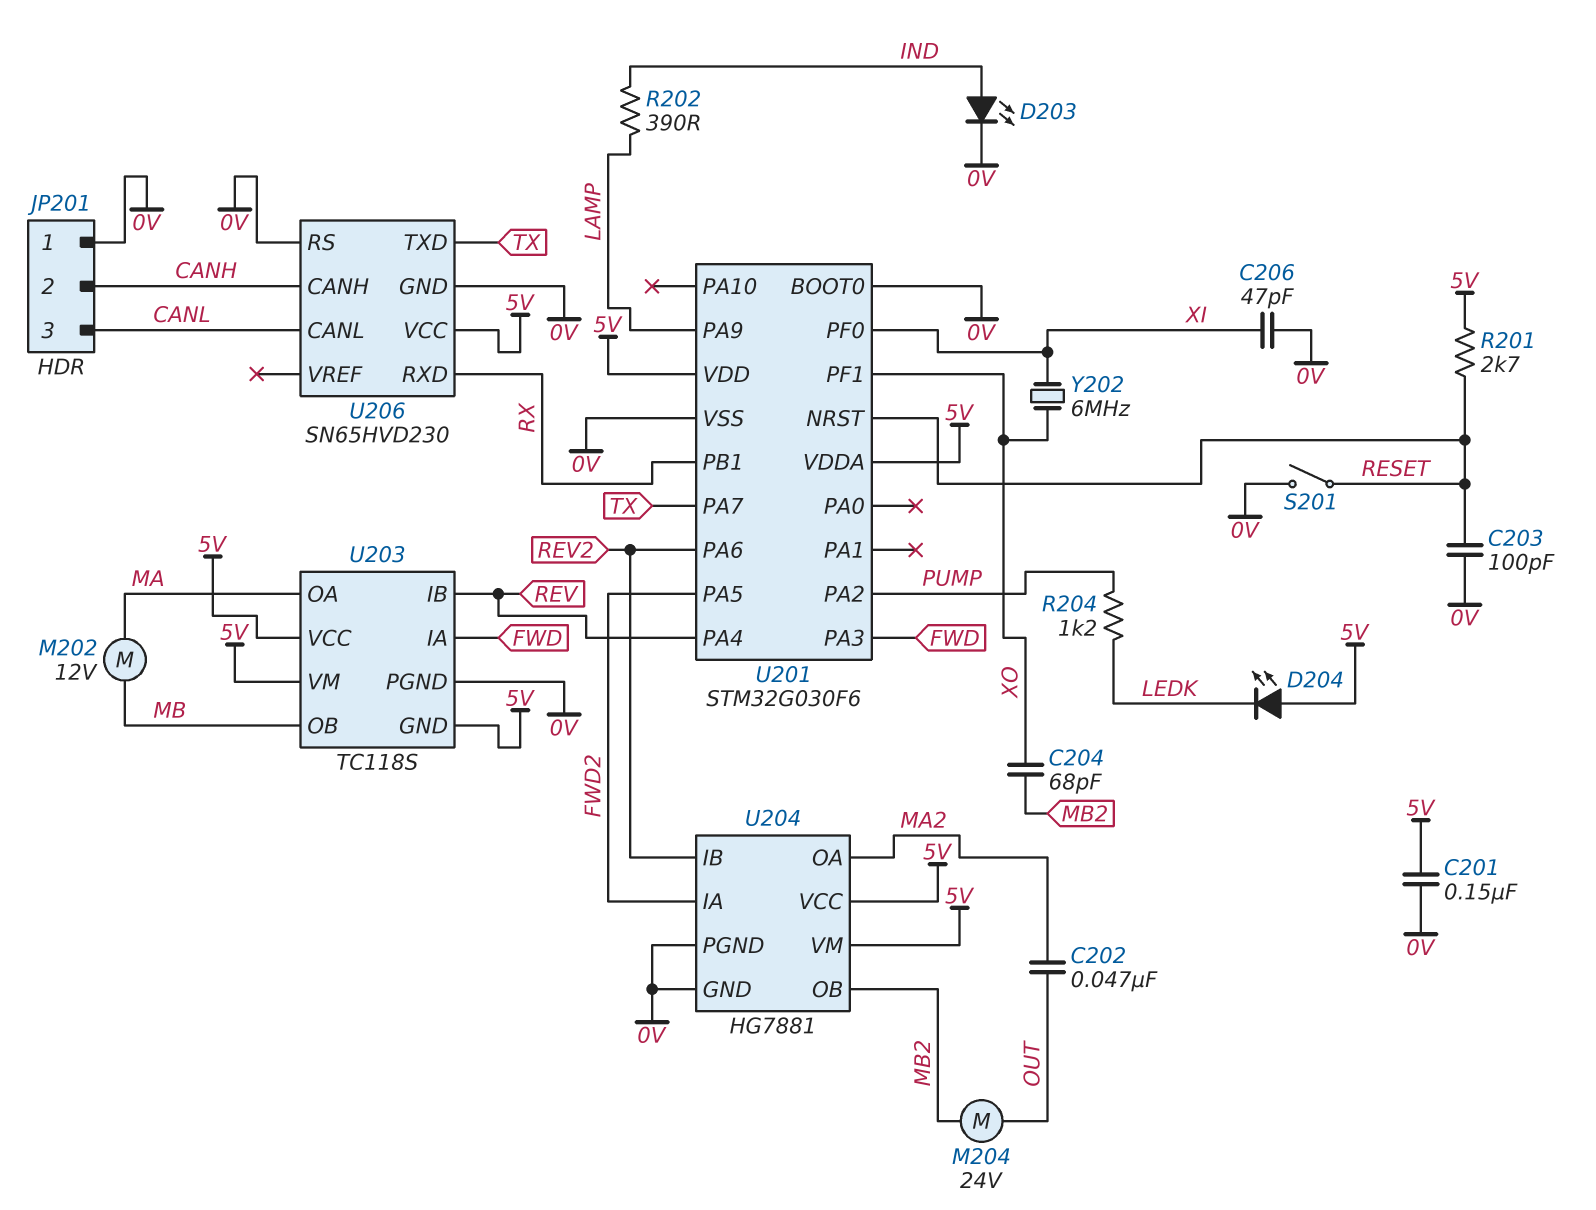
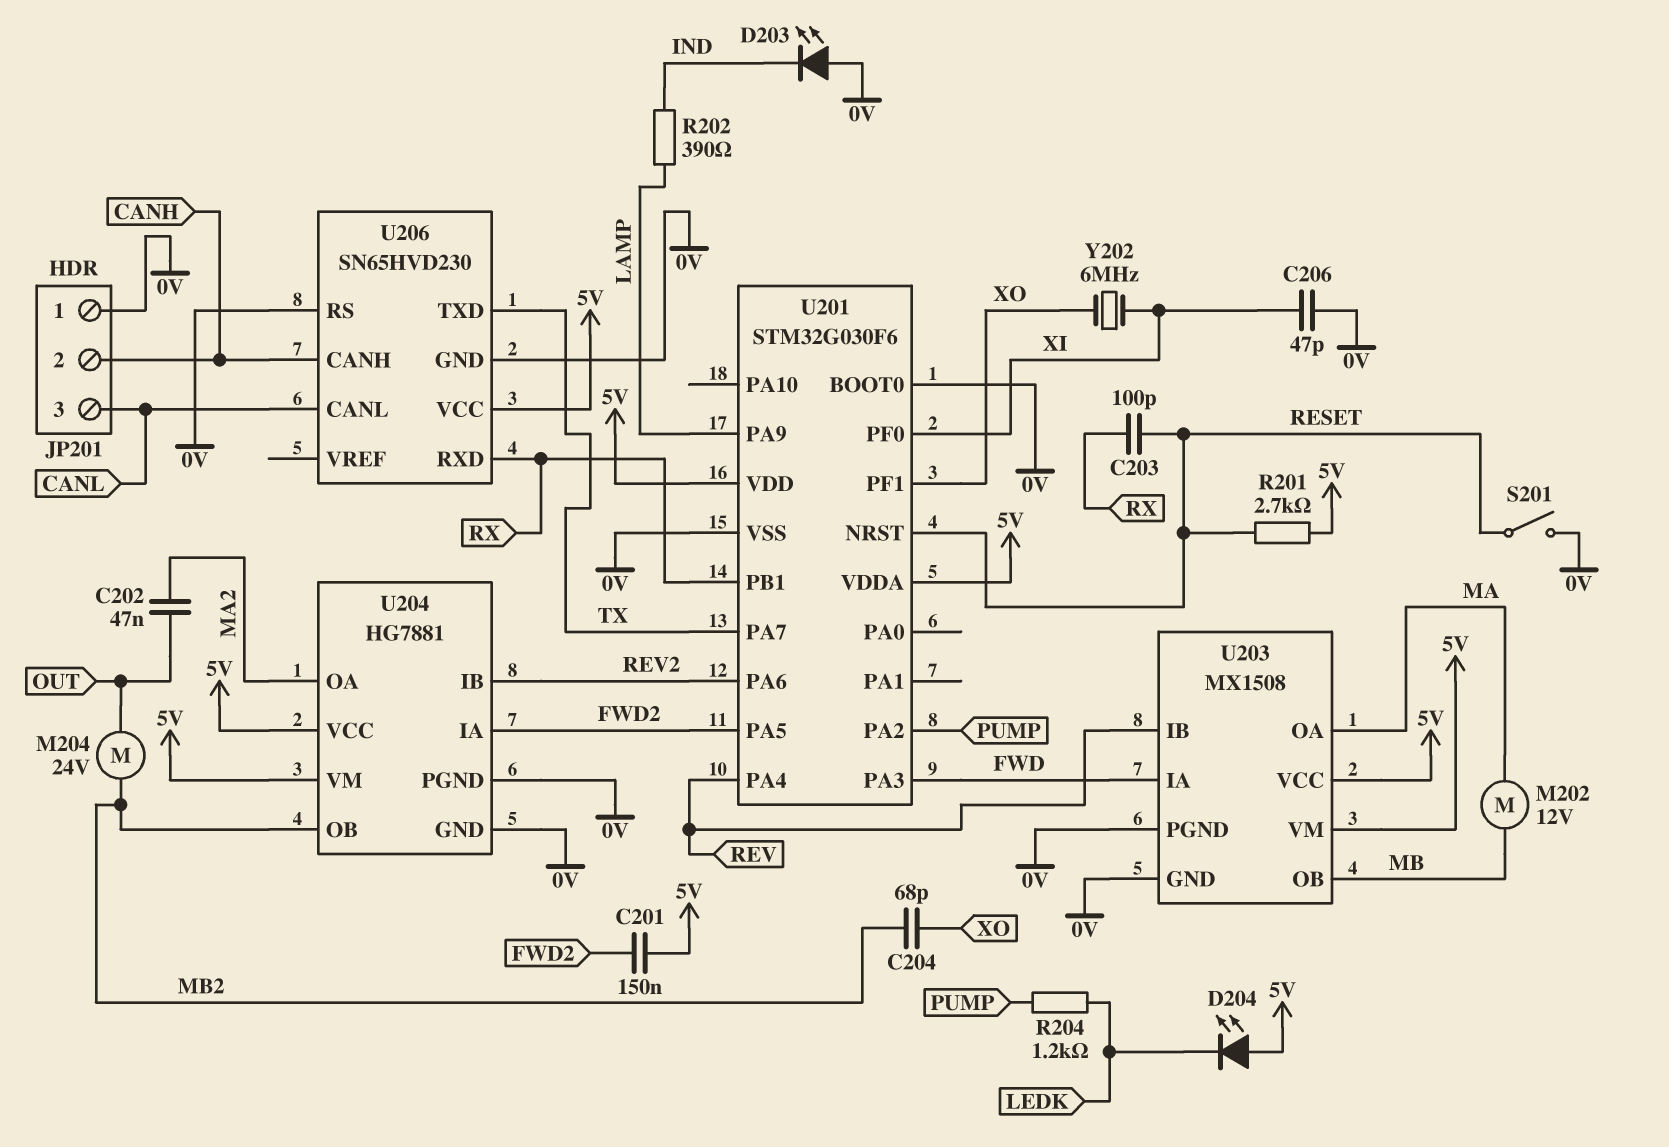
C201: 150nF (0V, 5V) -> 150nF (5V, FWD2)
C203: 100pF (0V, RESET) -> 100pF (RESET, RX)
D203: LED (A IND, K 0V) -> LED (A 0V, K IND)
U203: TC118S -> MX1508
U203 pin GND: 5V -> 0V

